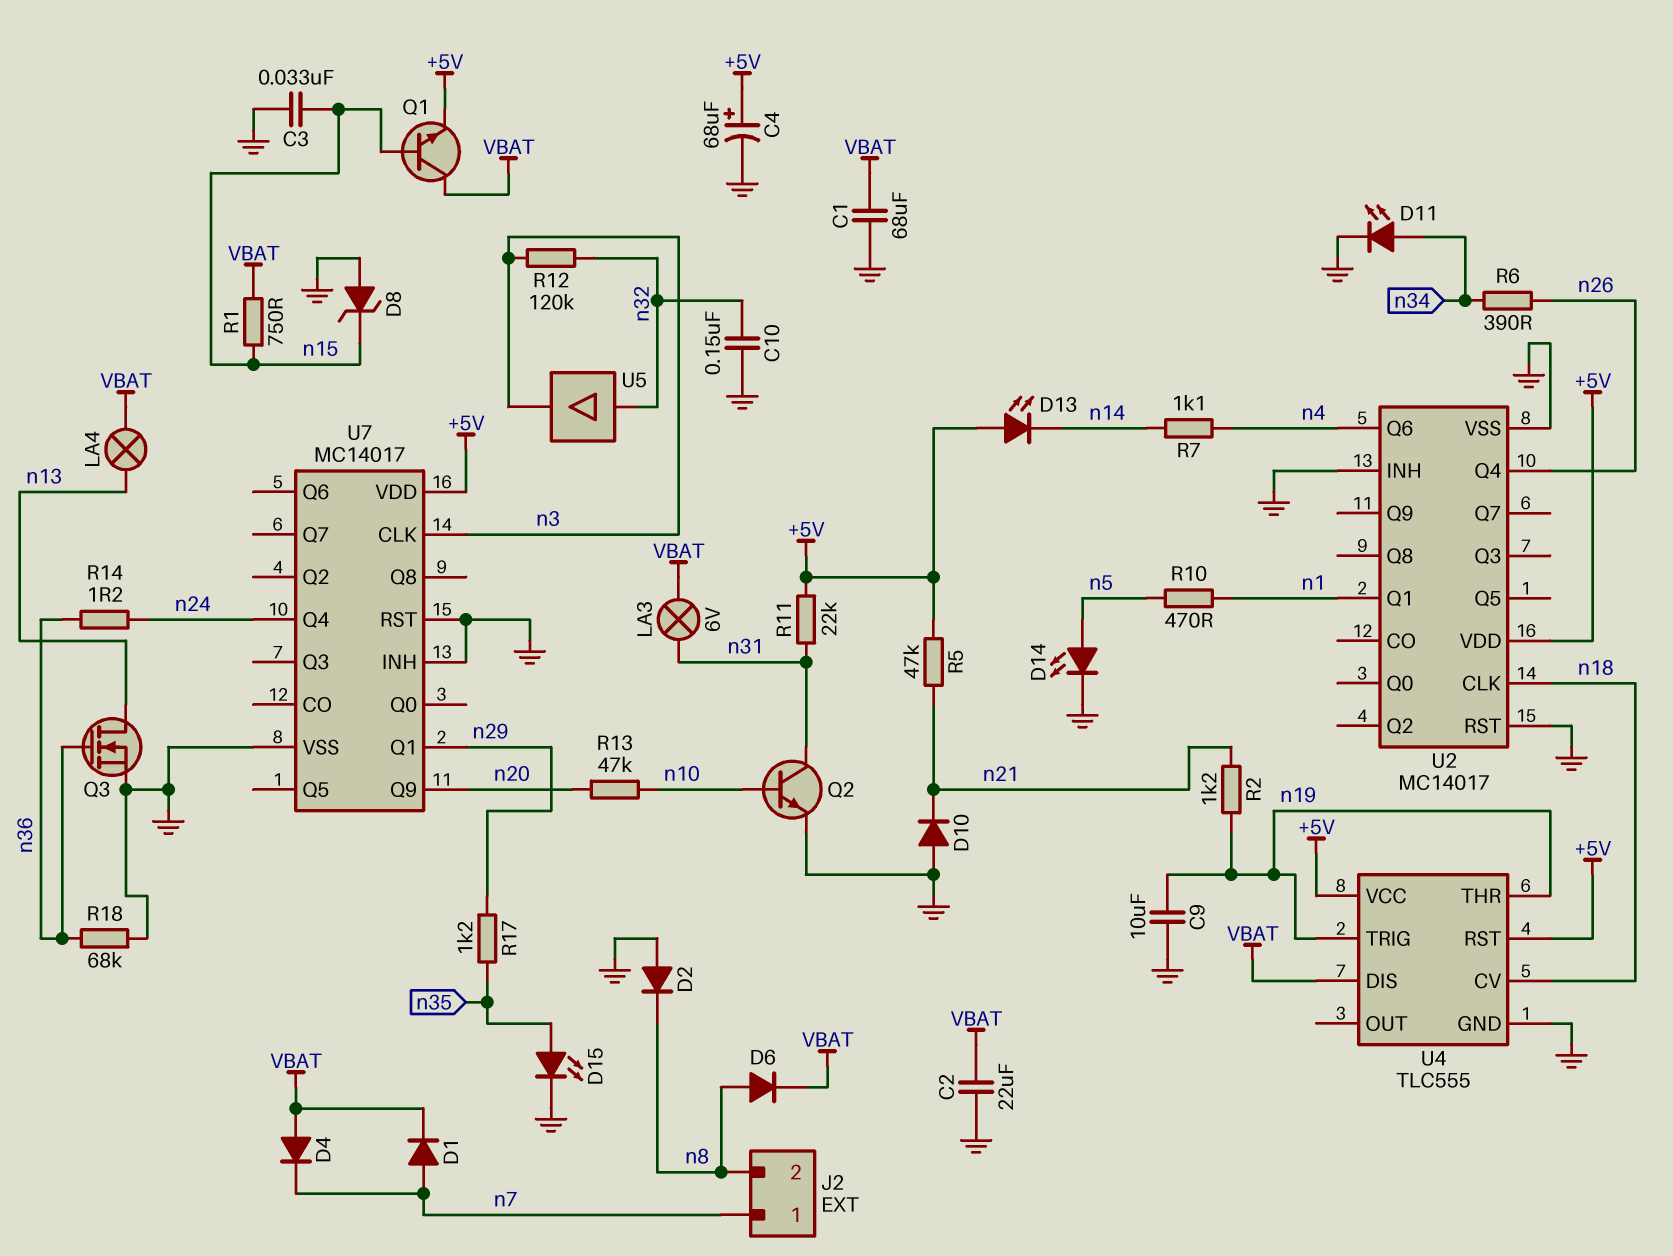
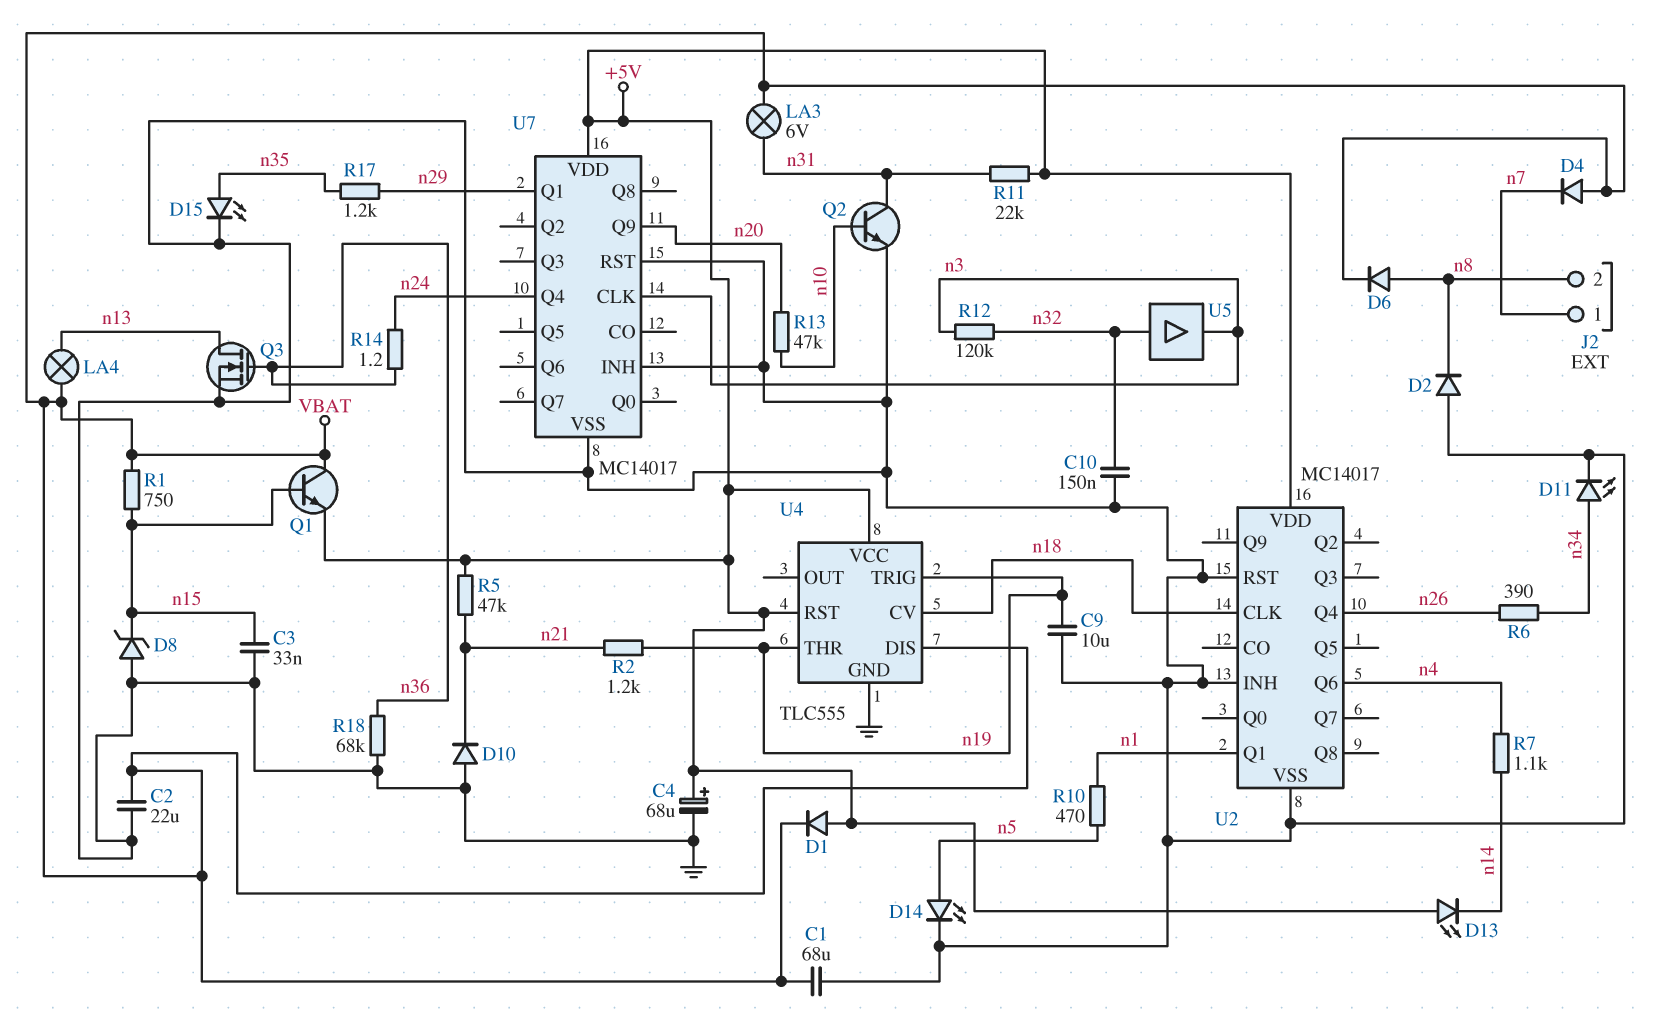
D1: diode (A n7, K VBAT) -> diode (A +5V, K VBAT)

